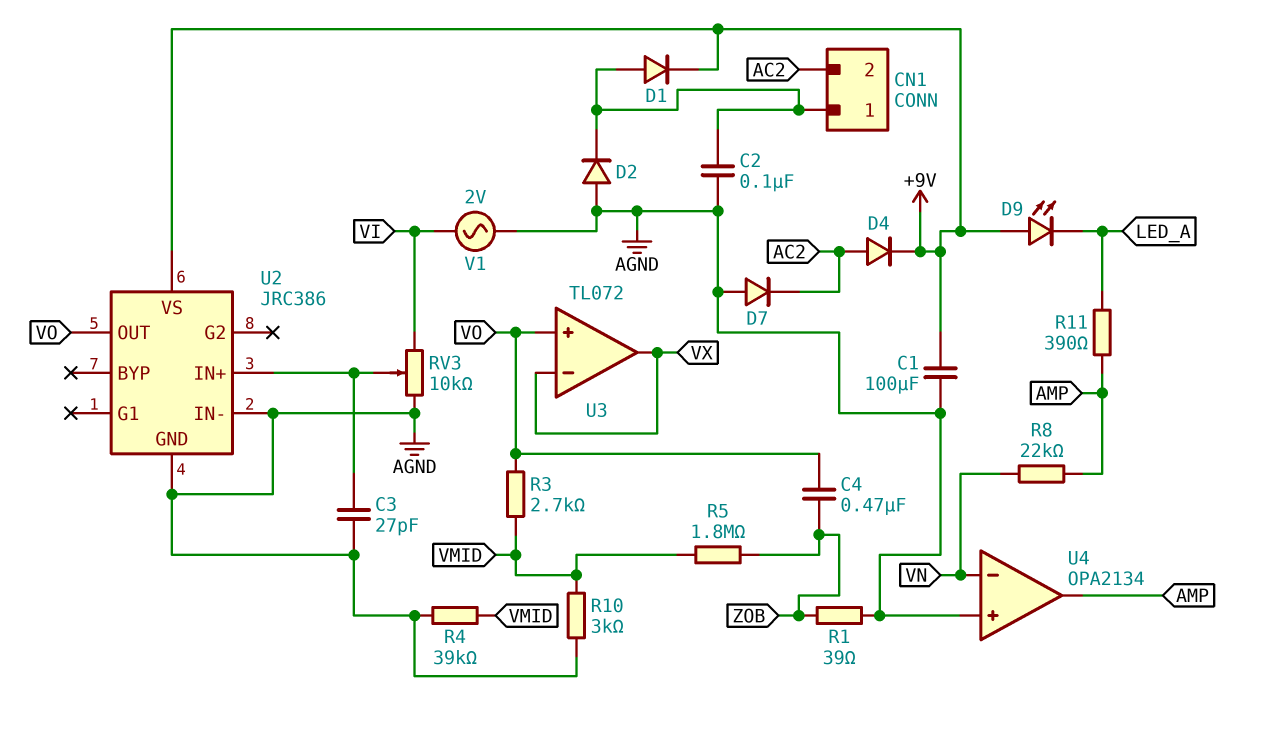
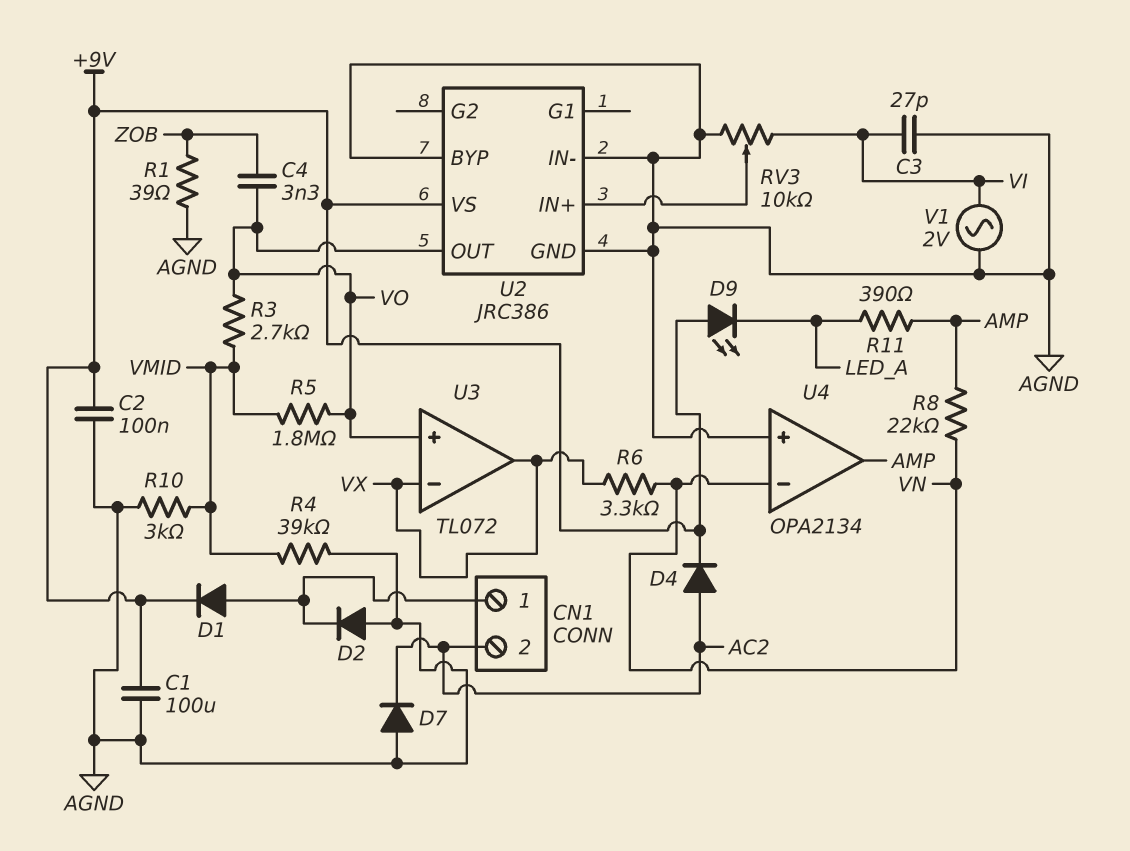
C2: 100nF (AGND, CN1/1) -> 100nF (+9V, AGND)
C3: 27pF (AGND, U2/IN+) -> 27pF (AGND, VI)
C4: 470nF (VO, ZOB) -> 3.3nF (VO, ZOB)
R5: 1.8M (VMID, ZOB) -> 1.8M (VMID, VO)
R6: none -> 3.3k (VN, VX)
U2 pin BYP: none -> AGND

